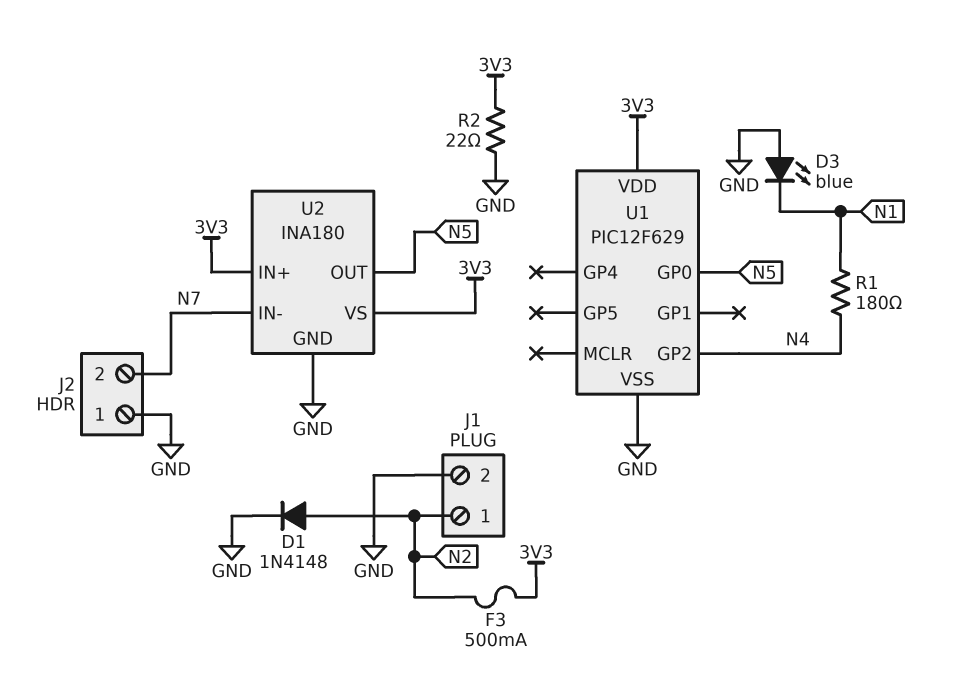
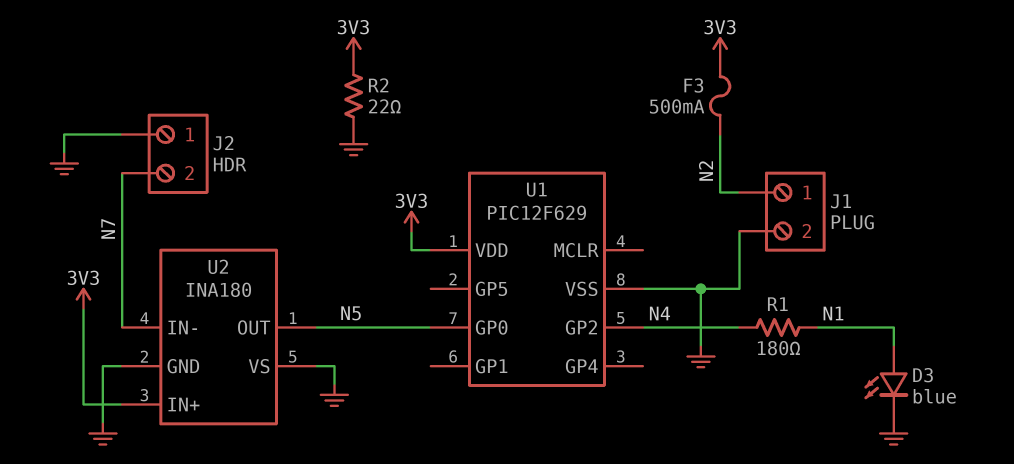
D1: diode 1N4148 (A N2, K GND) -> none
D3: LED blue (A GND, K N1) -> LED blue (A N1, K GND)
U2 pin VS: 3V3 -> GND

